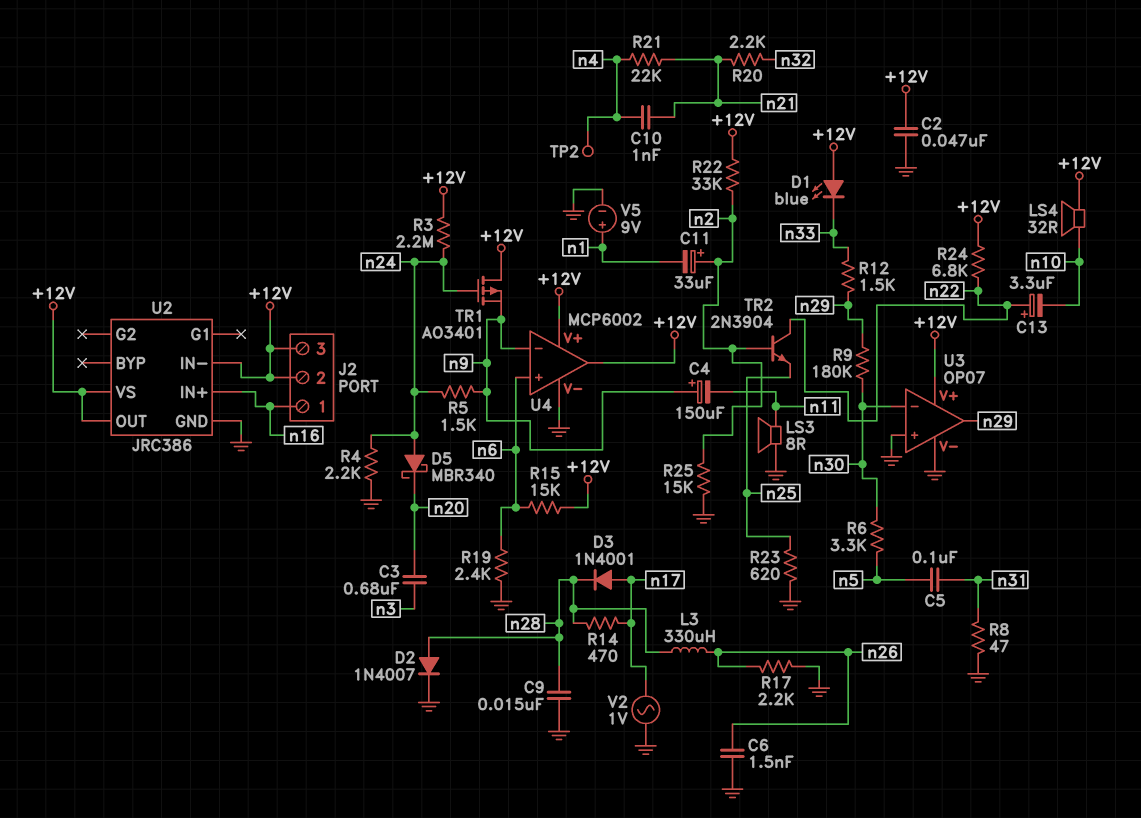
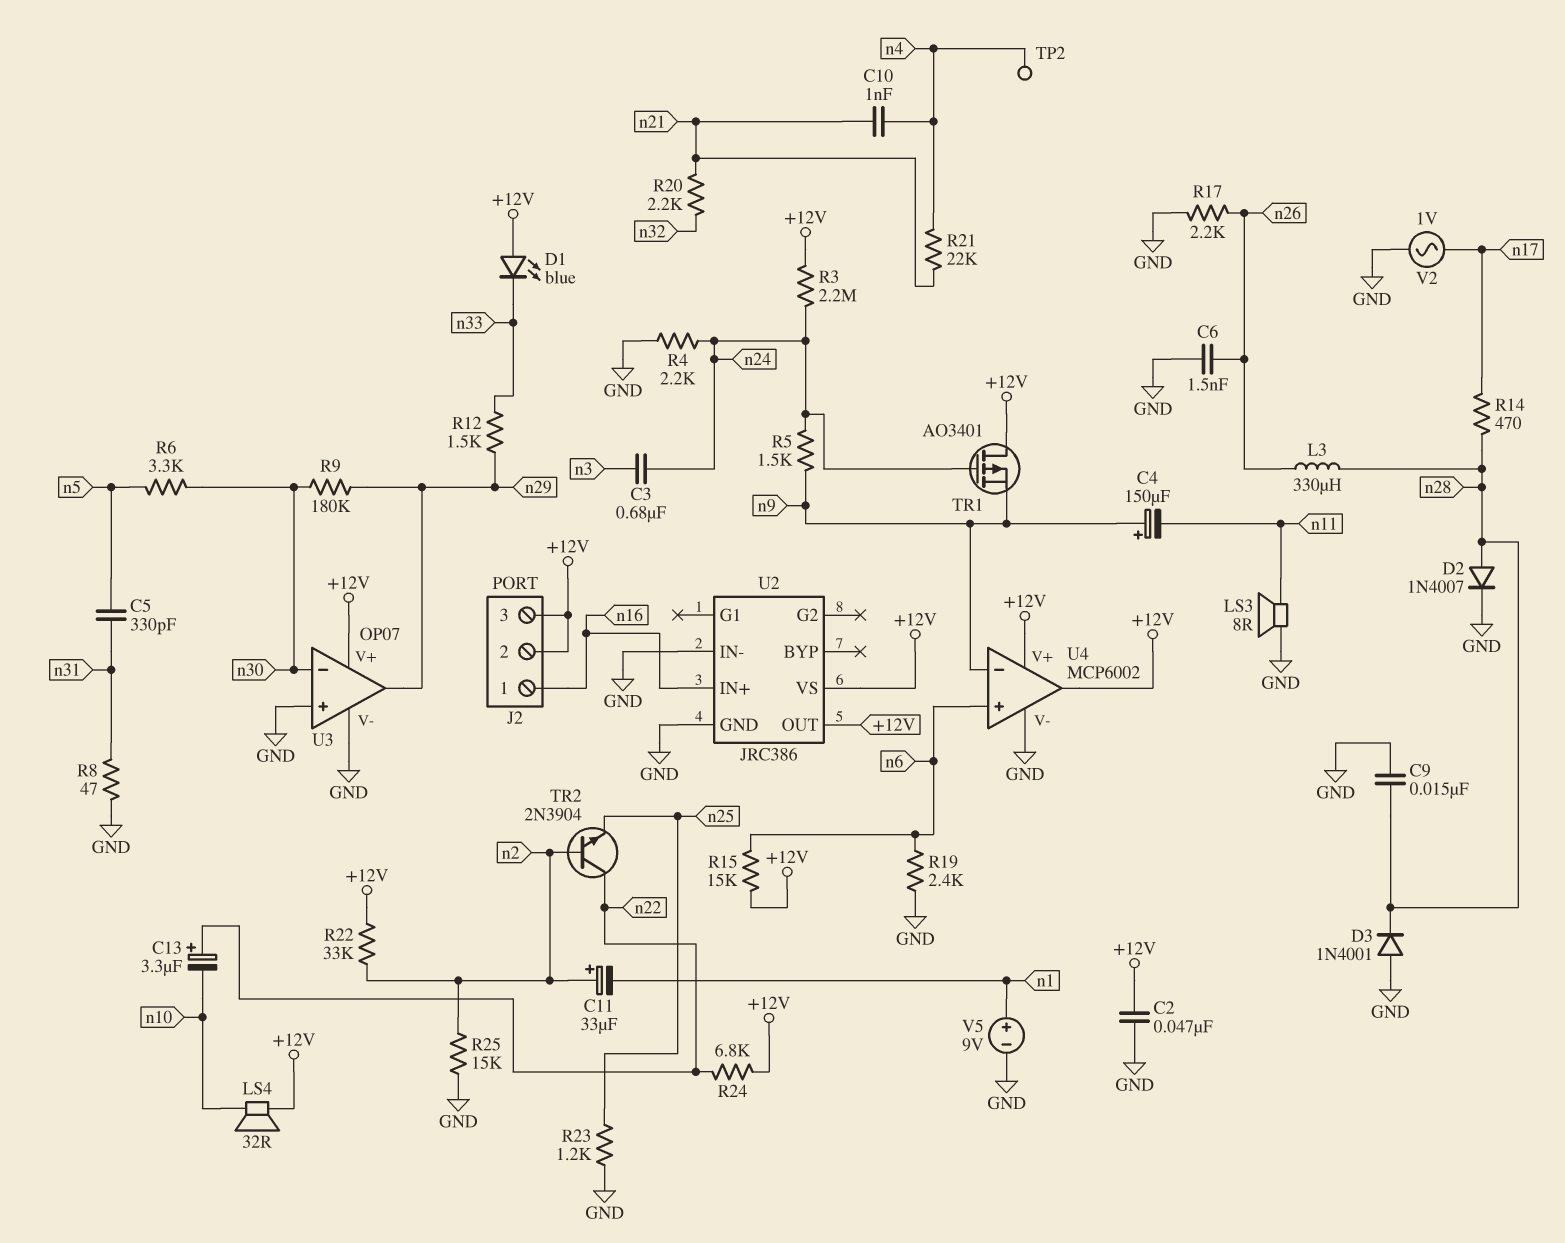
C3: 680nF (n3, n20) -> 680nF (n3, n24)
C5: 100nF (n5, n31) -> 330pF (n5, n31)
D3: diode 1N4001 (A n17, K n28) -> diode 1N4001 (A GND, K n28)
D5: schottky MBR340 (A n24, K n20) -> none
R23: 620 (GND, n25) -> 1.2k (GND, n25)
U2 pin IN-: +12V -> GND

